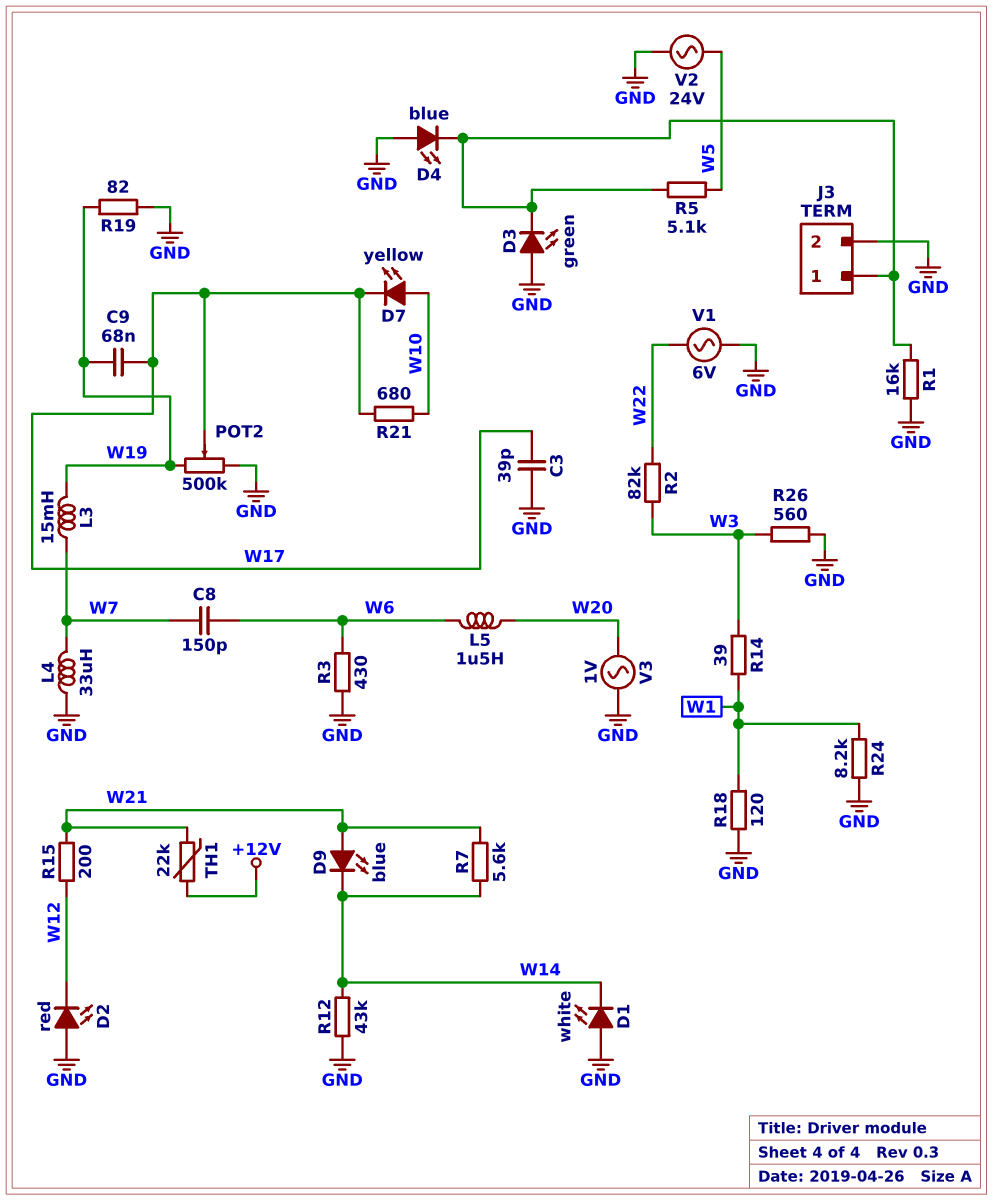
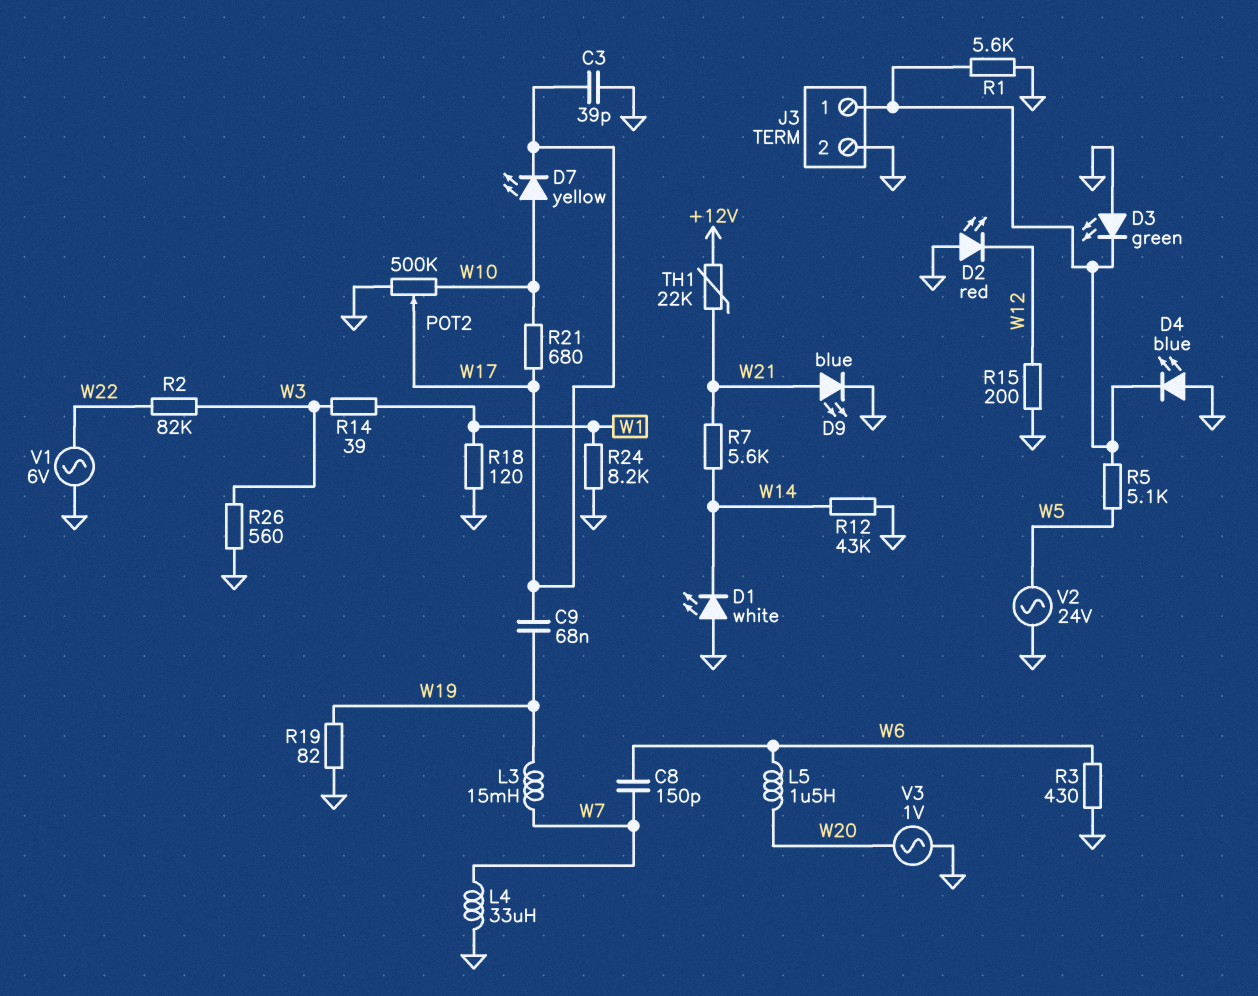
D9: LED blue (A W21, K W14) -> LED blue (A W21, K GND)
POT2: 500k (GND, W19, wiper W17) -> 500k (GND, W10, wiper W17)
R1: 16k (GND, J3/1) -> 5.6k (GND, J3/1)
R15: 200 (W12, W21) -> 200 (GND, W12)

